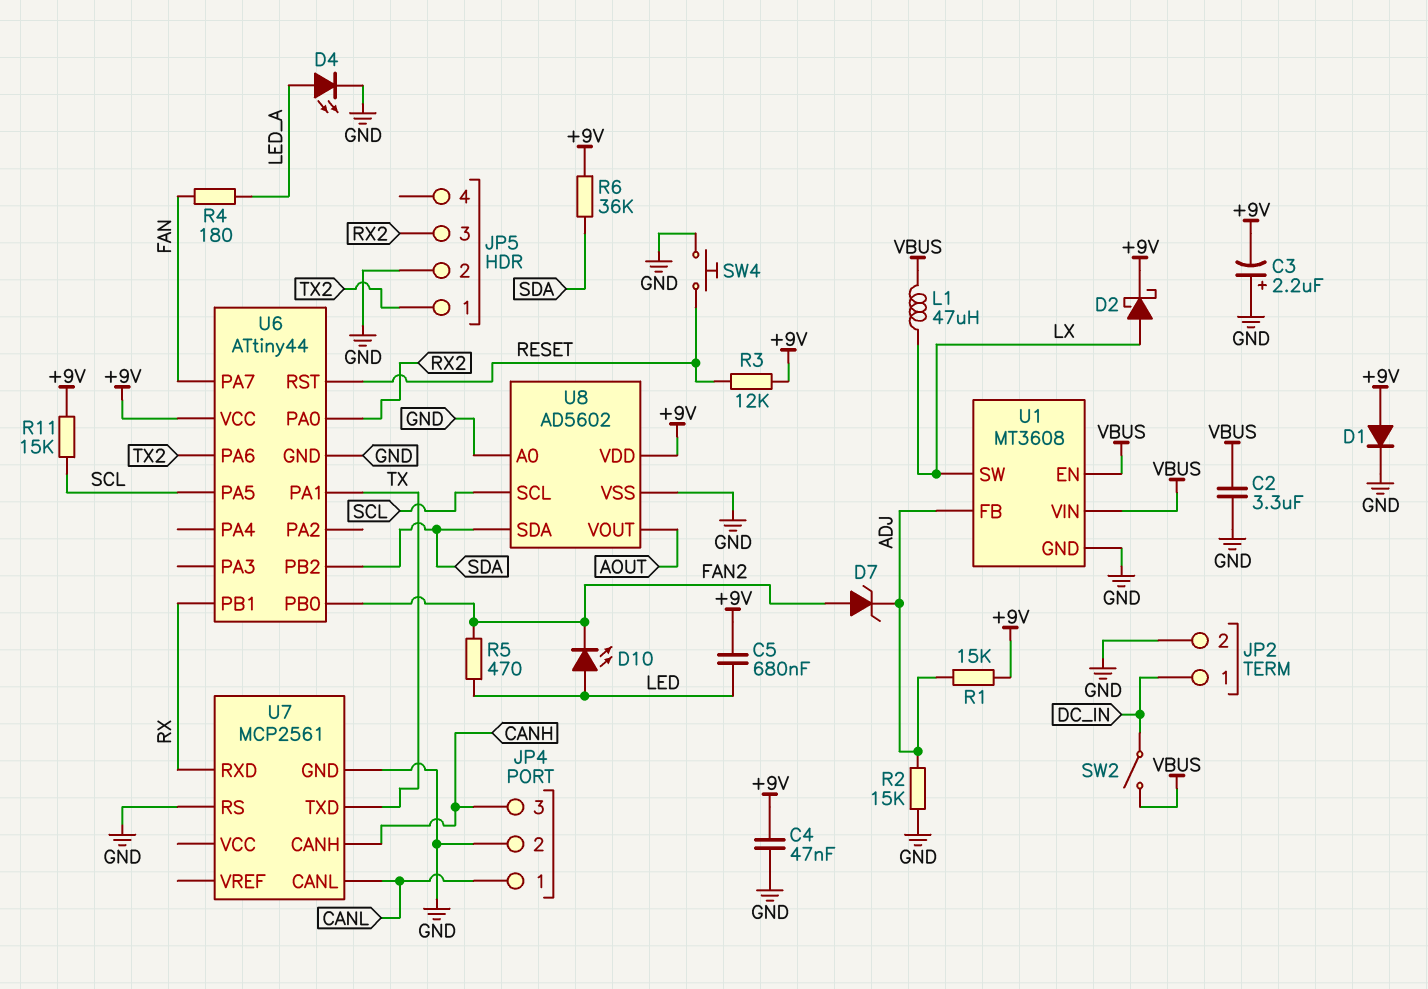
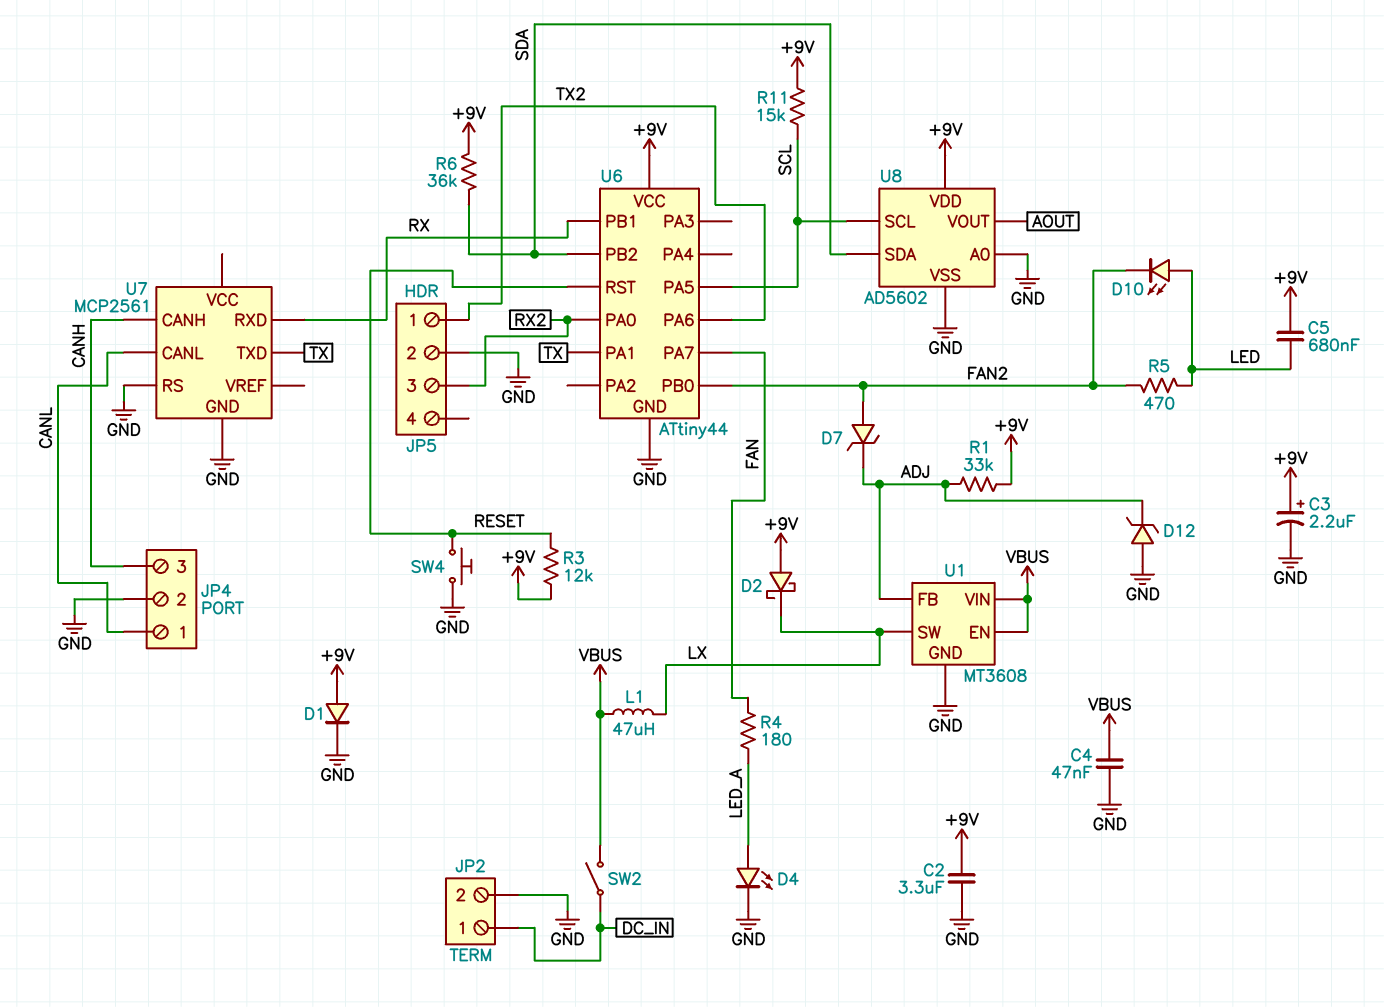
C2: 3.3uF (GND, VBUS) -> 3.3uF (+9V, GND)
C3: 2.2uF (plus GND, minus +9V) -> 2.2uF (plus +9V, minus GND)
C4: 47nF (+9V, GND) -> 47nF (GND, VBUS)
D2: schottky (A LX, K +9V) -> schottky (A +9V, K LX)
D12: none -> zener (A GND, K ADJ)
R1: 15k (+9V, ADJ) -> 33k (+9V, ADJ)
R2: 15k (ADJ, GND) -> none

